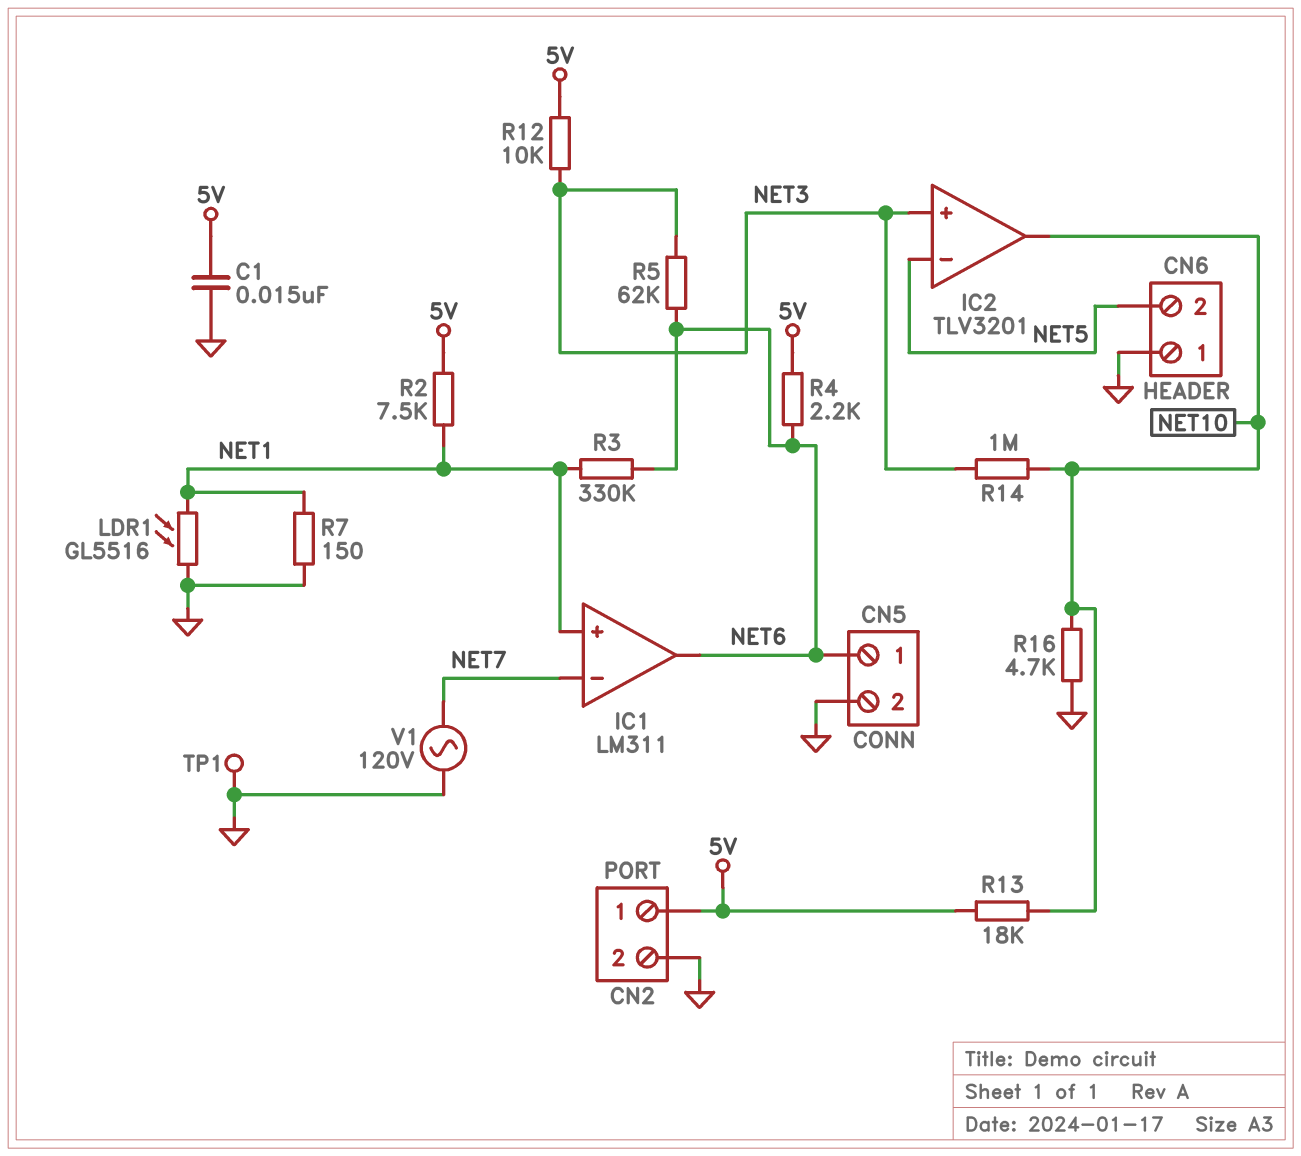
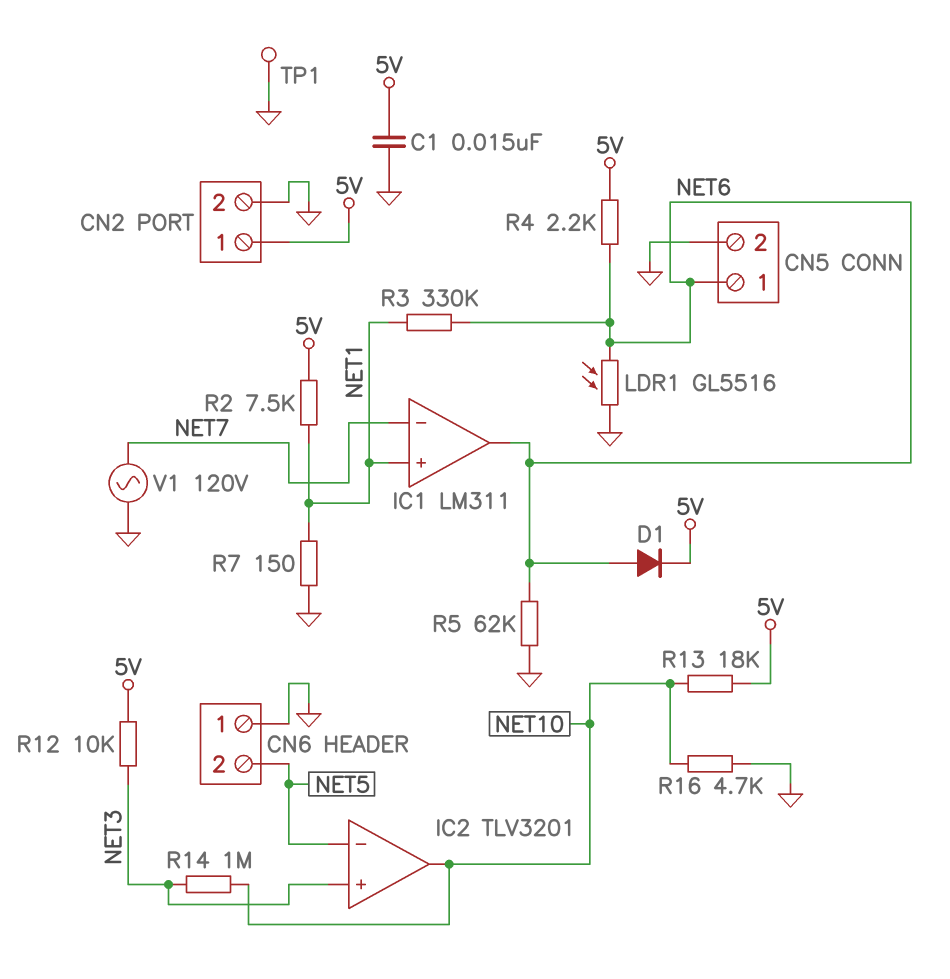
D1: none -> diode (A NET6, K 5V)
LDR1: GL5516 (GND, NET1) -> GL5516 (GND, NET6)
R5: 62k (NET3, NET6) -> 62k (GND, NET6)

